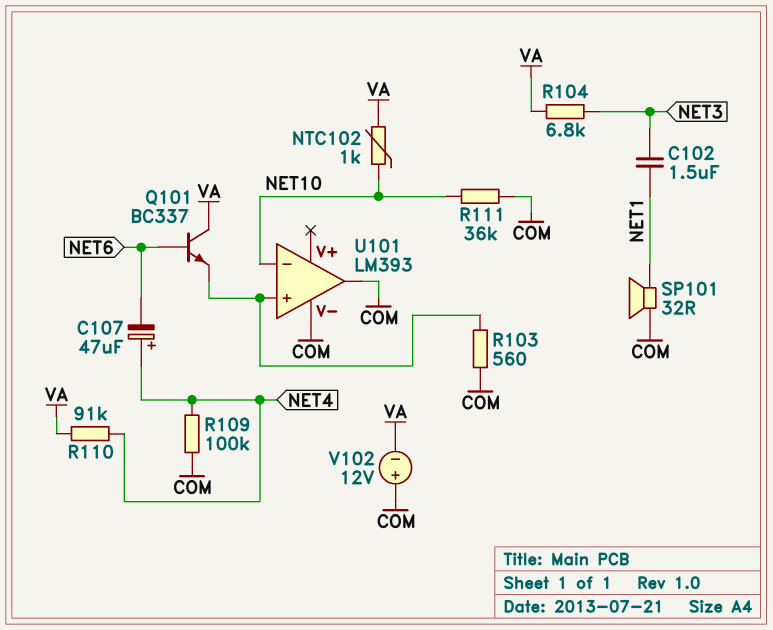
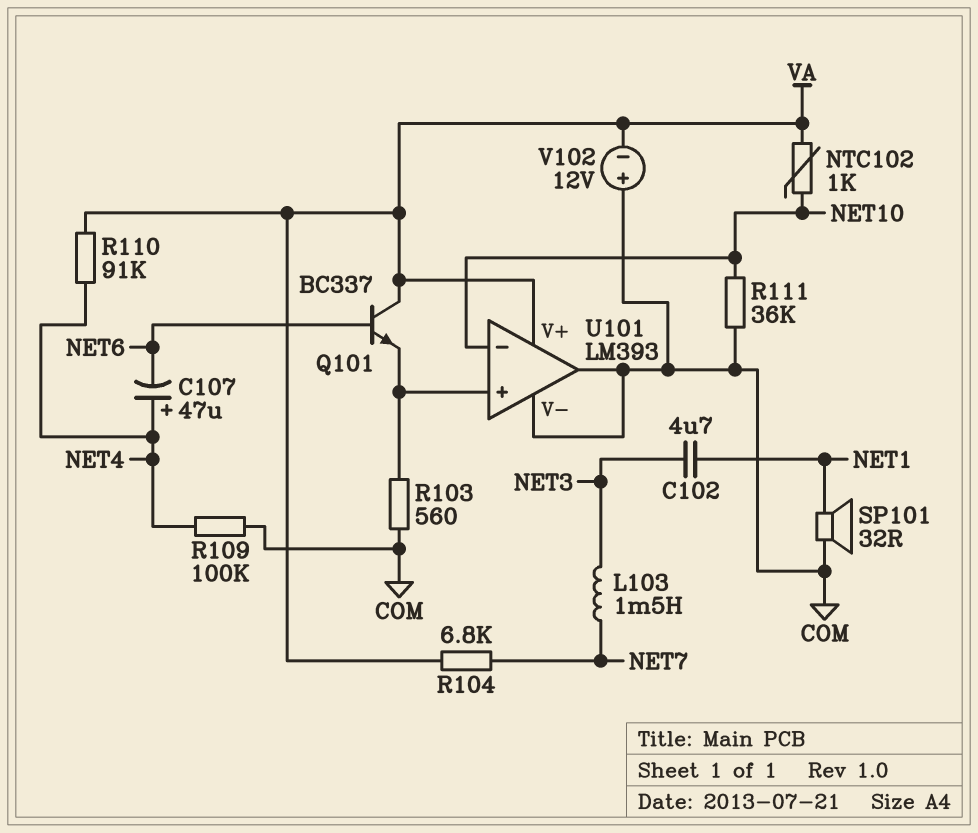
C102: 1.5uF (NET1, NET3) -> 4.7uF (NET1, NET3)
L103: none -> 1.5mH (NET3, NET7)
R104: 6.8k (NET3, VA) -> 6.8k (NET7, VA)
U101 pin V+: none -> VA

